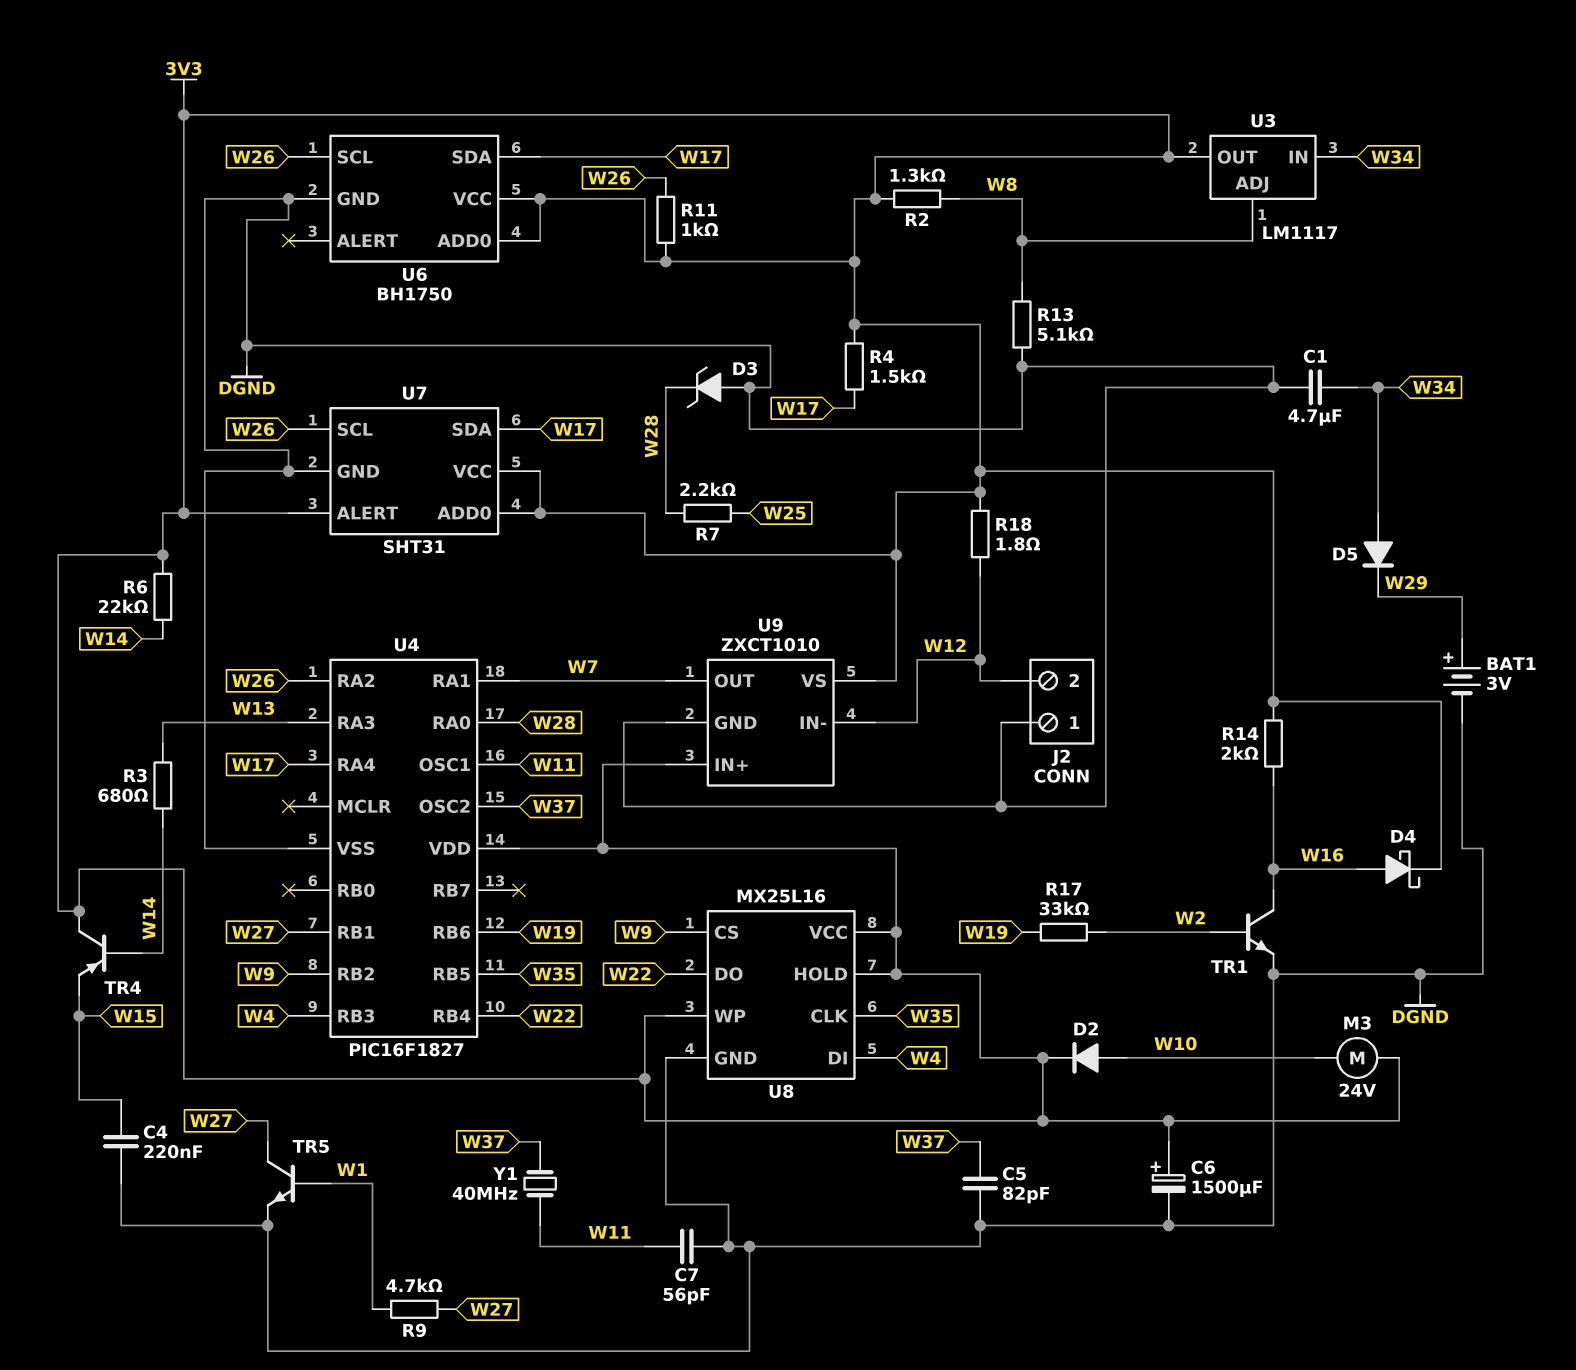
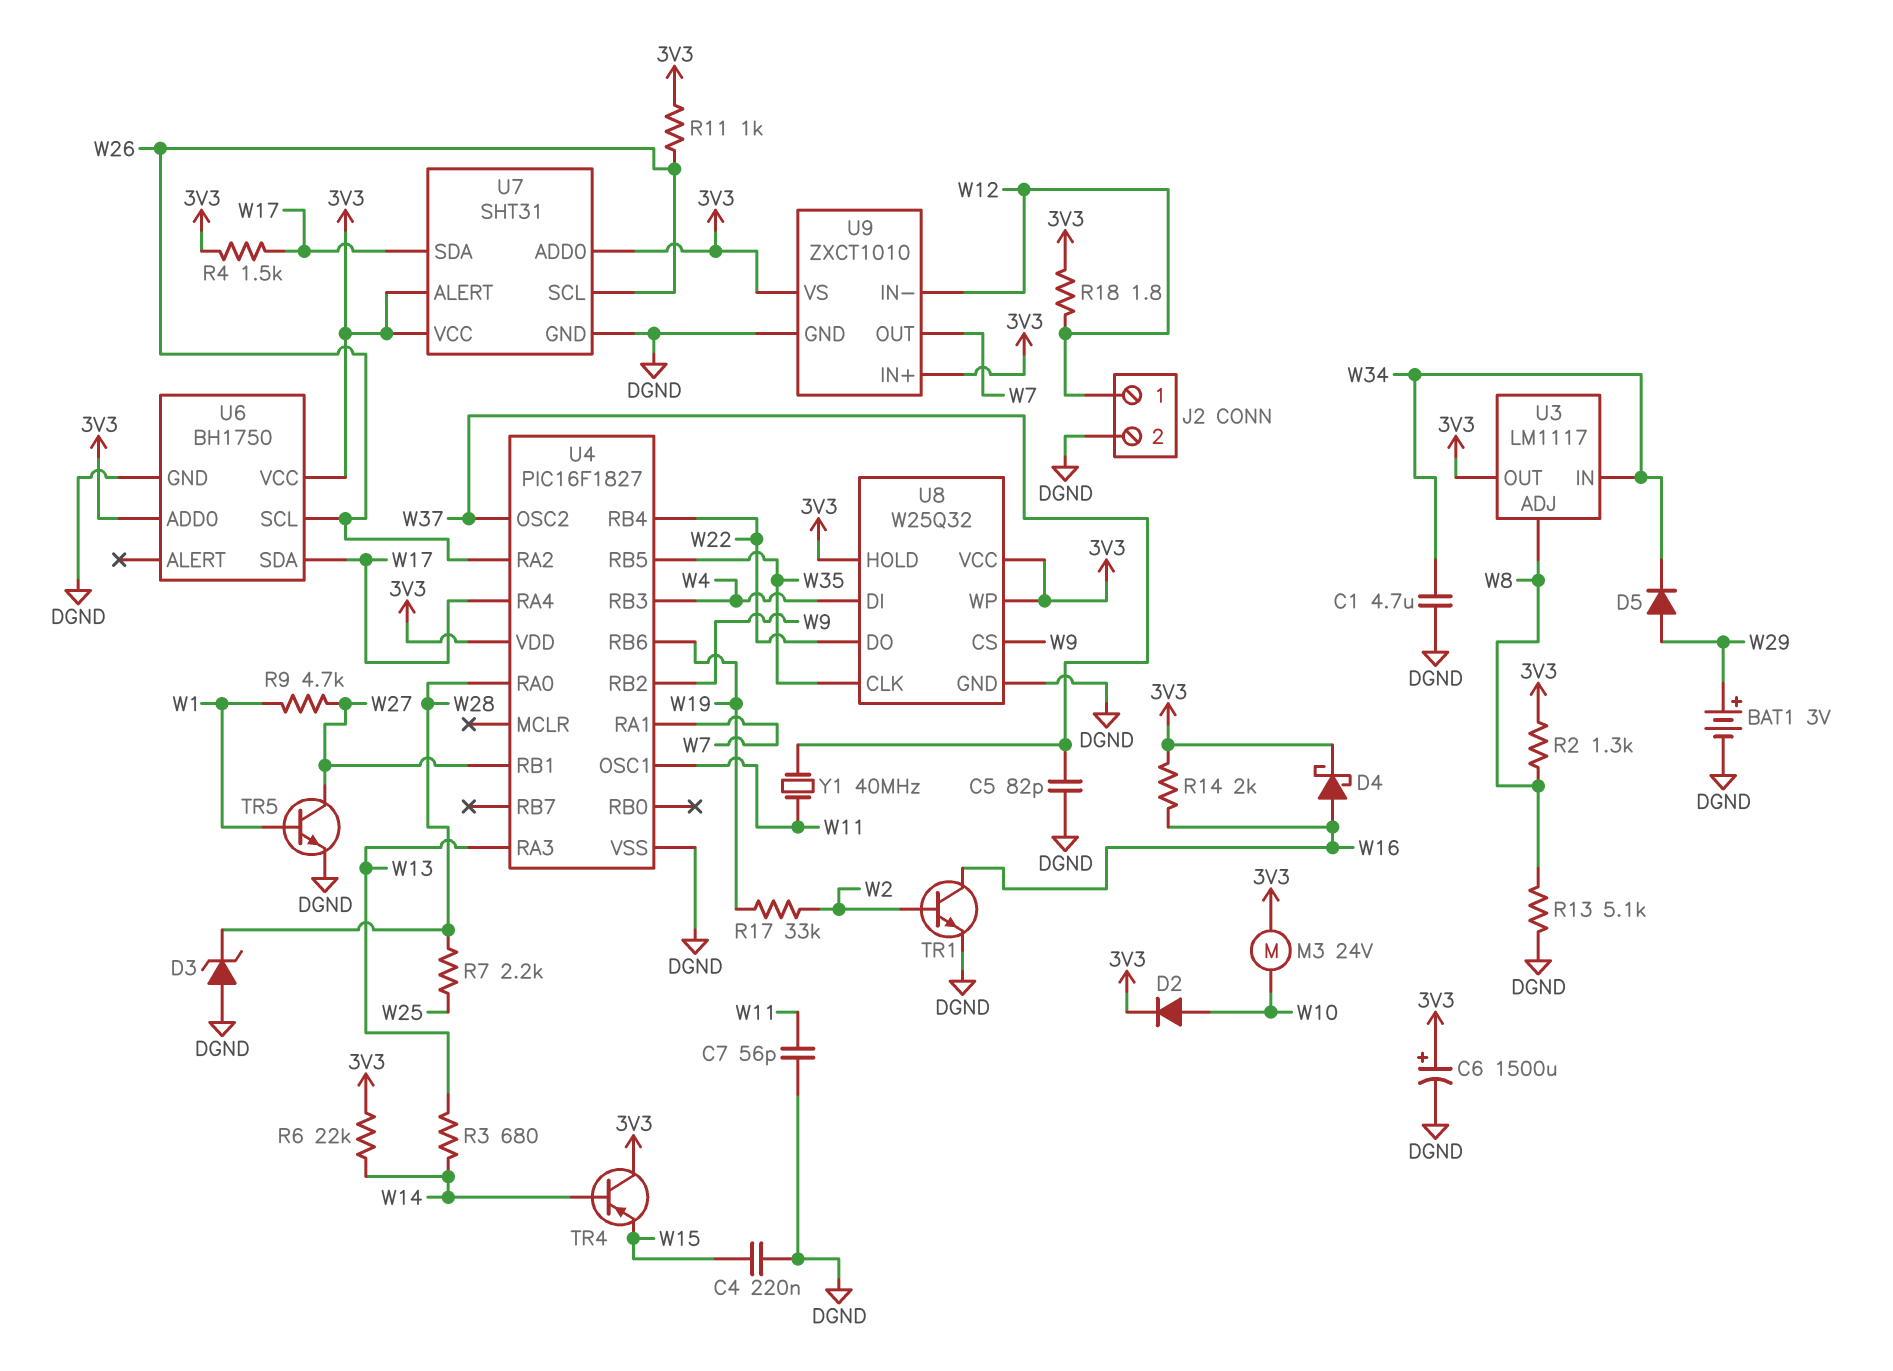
D5: diode (A W34, K W29) -> diode (A W29, K W34)
J2 pin 1: DGND -> W12
J2 pin 2: W12 -> DGND
U8: MX25L16 -> W25Q32

